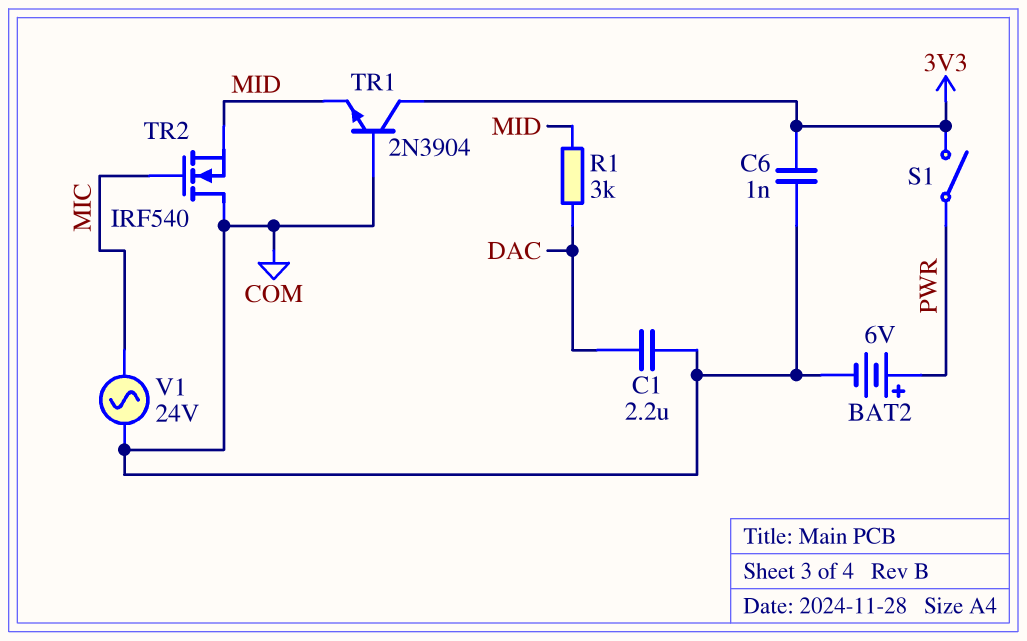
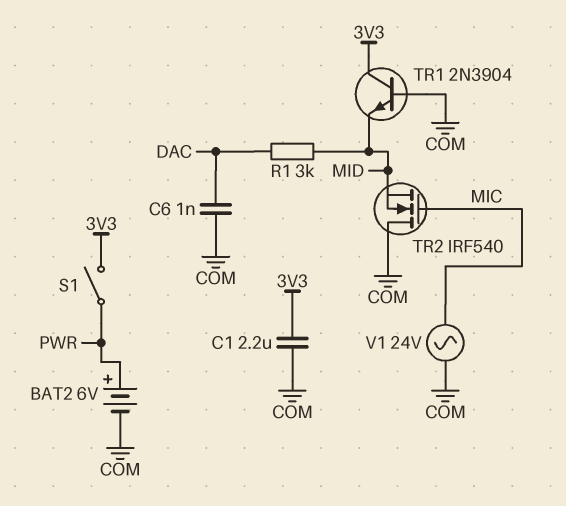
C1: 2.2uF (COM, DAC) -> 2.2uF (3V3, COM)
C6: 1nF (3V3, COM) -> 1nF (COM, DAC)

